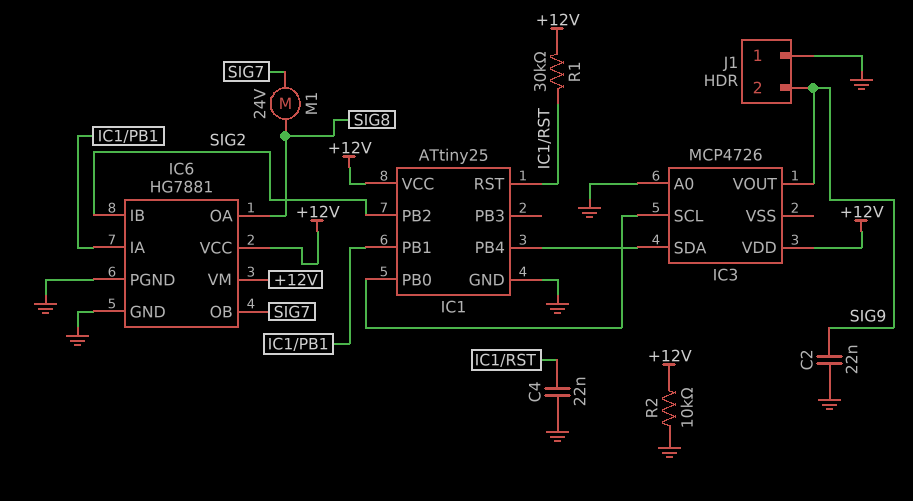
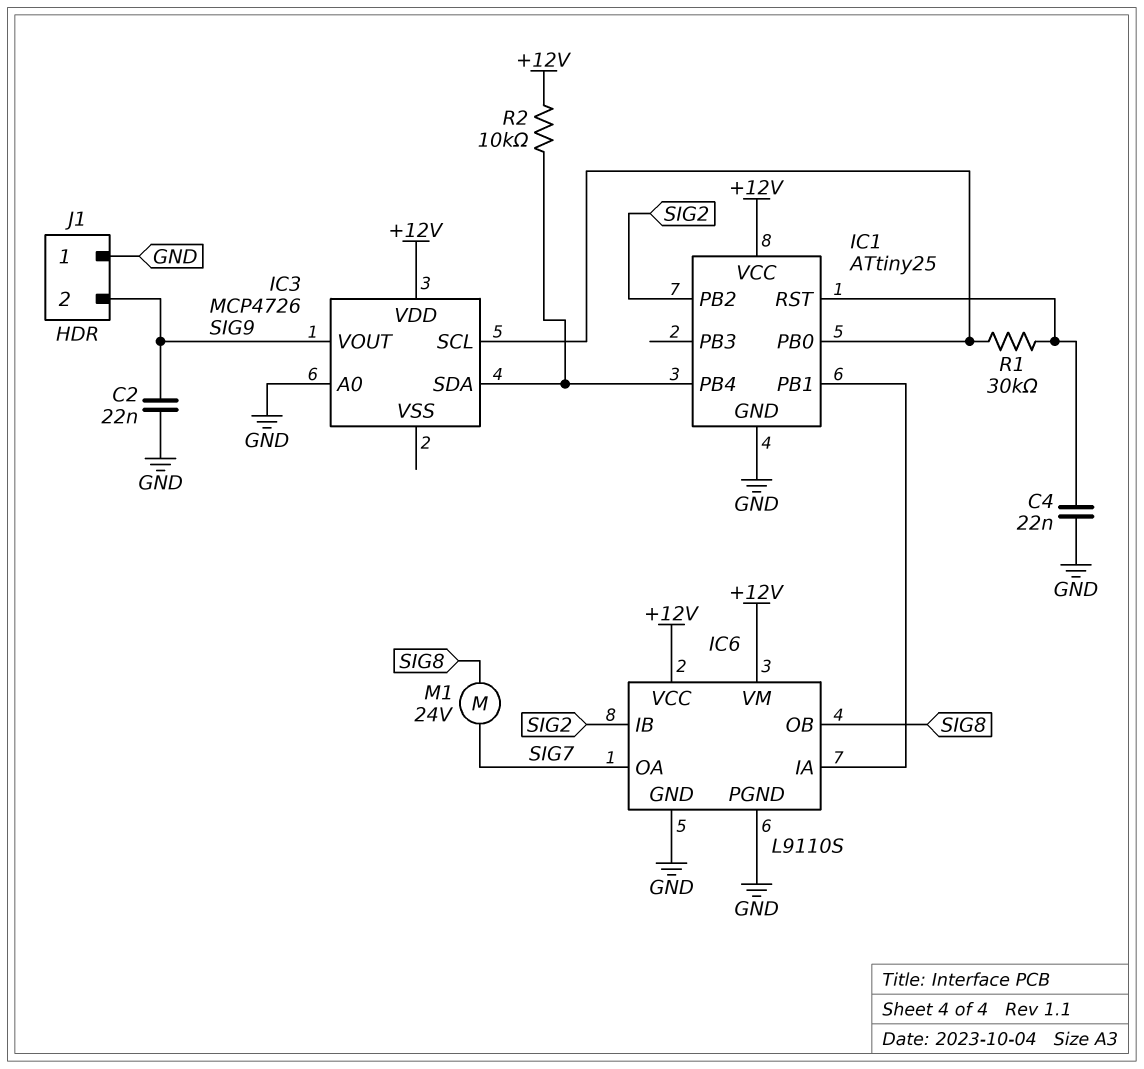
IC6: HG7881 -> L9110S
IC6 pin OA: SIG8 -> SIG7
IC6 pin OB: SIG7 -> SIG8
R1: 30k (+12V, IC1/RST) -> 30k (IC1/PB0, IC1/RST)
R2: 10k (+12V, GND) -> 10k (+12V, IC1/PB4)

